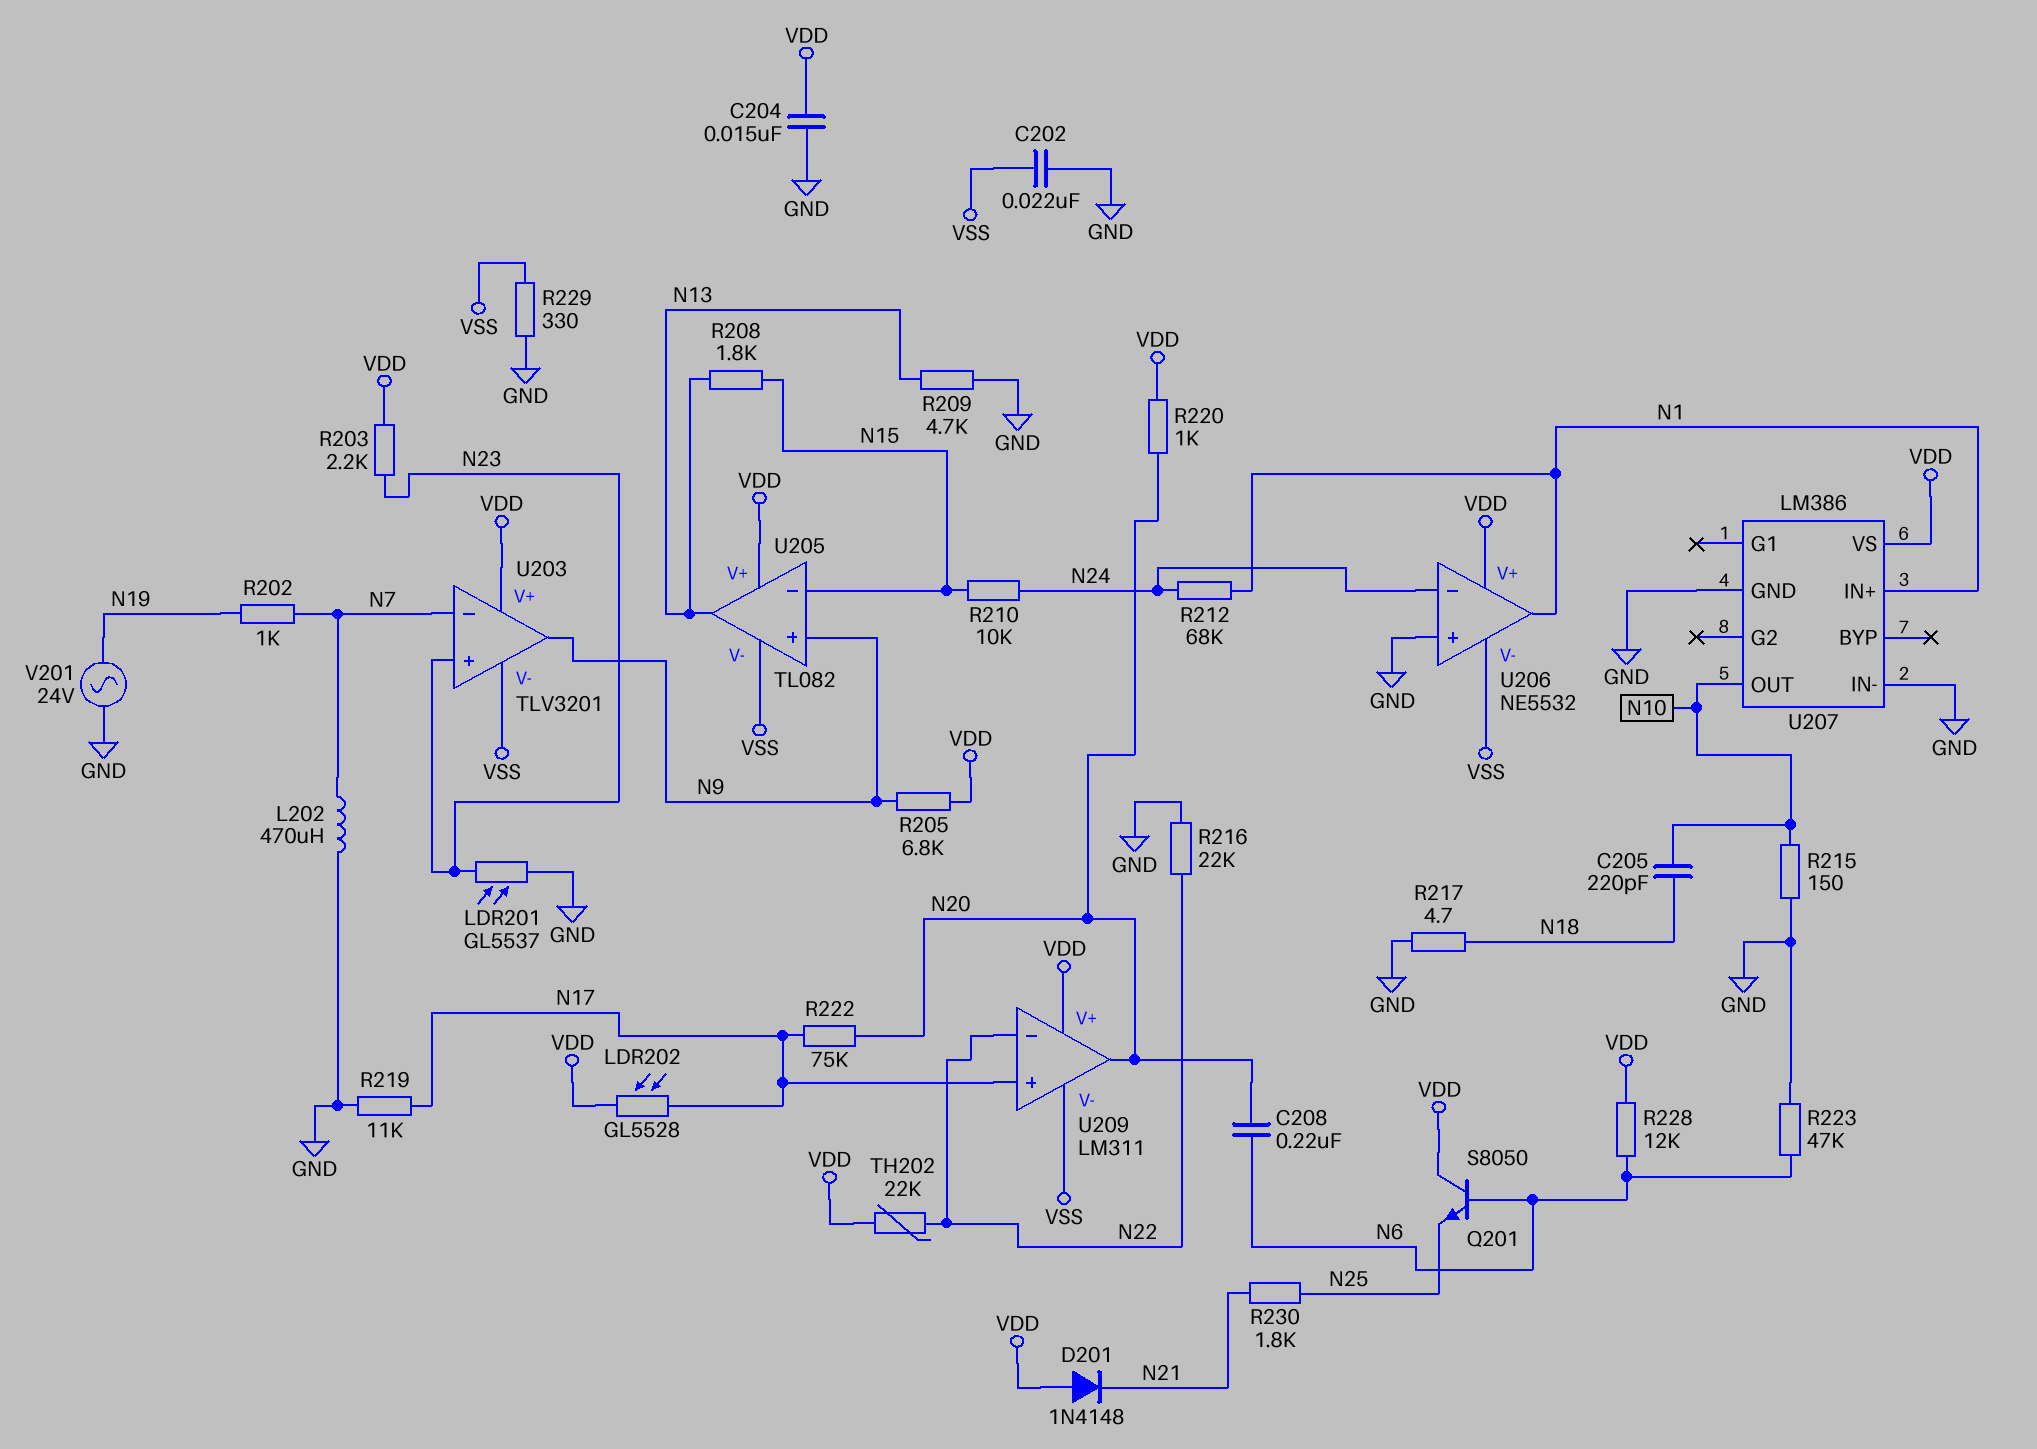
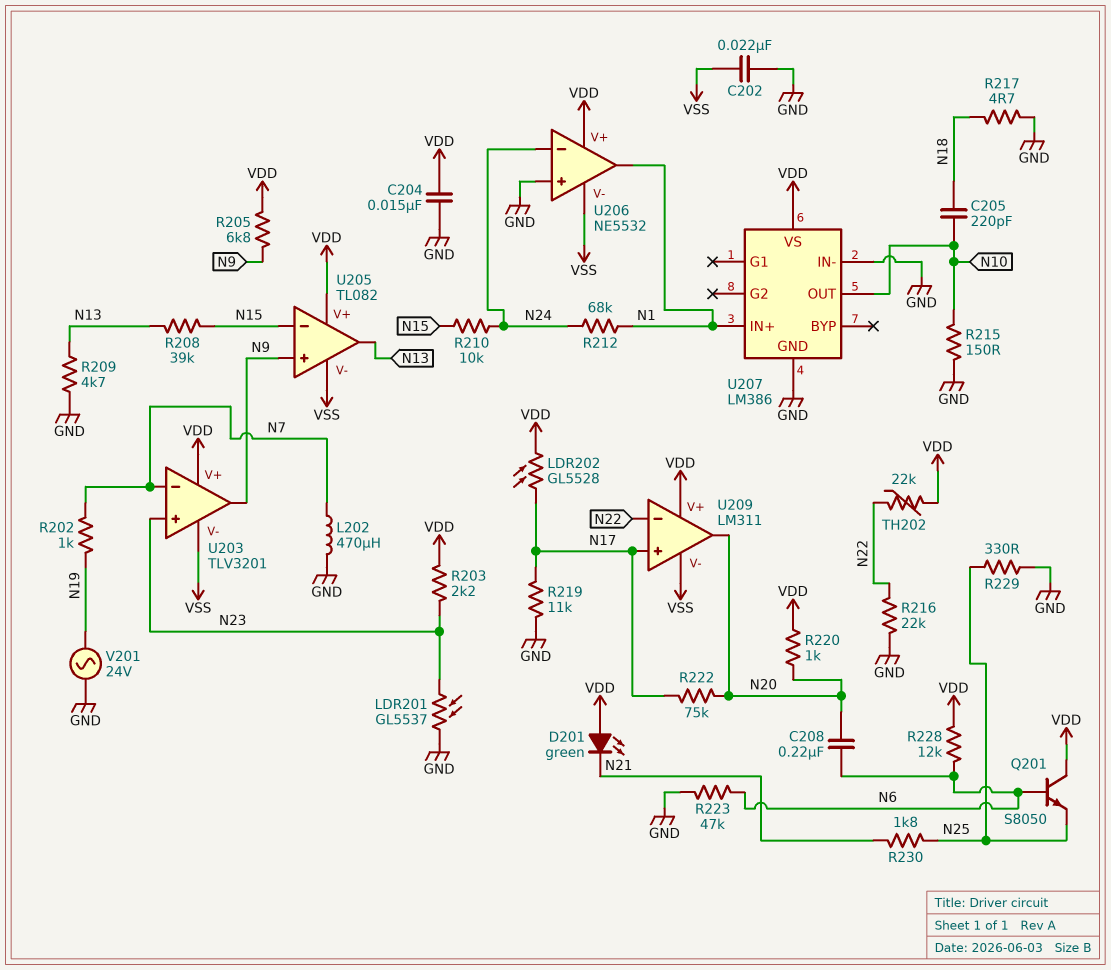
D201: diode 1N4148 (A VDD, K N21) -> LED green (A VDD, K N21)
R208: 1.8k (N13, N15) -> 39k (N13, N15)
R229: 330 (GND, VSS) -> 330 (GND, N25)

